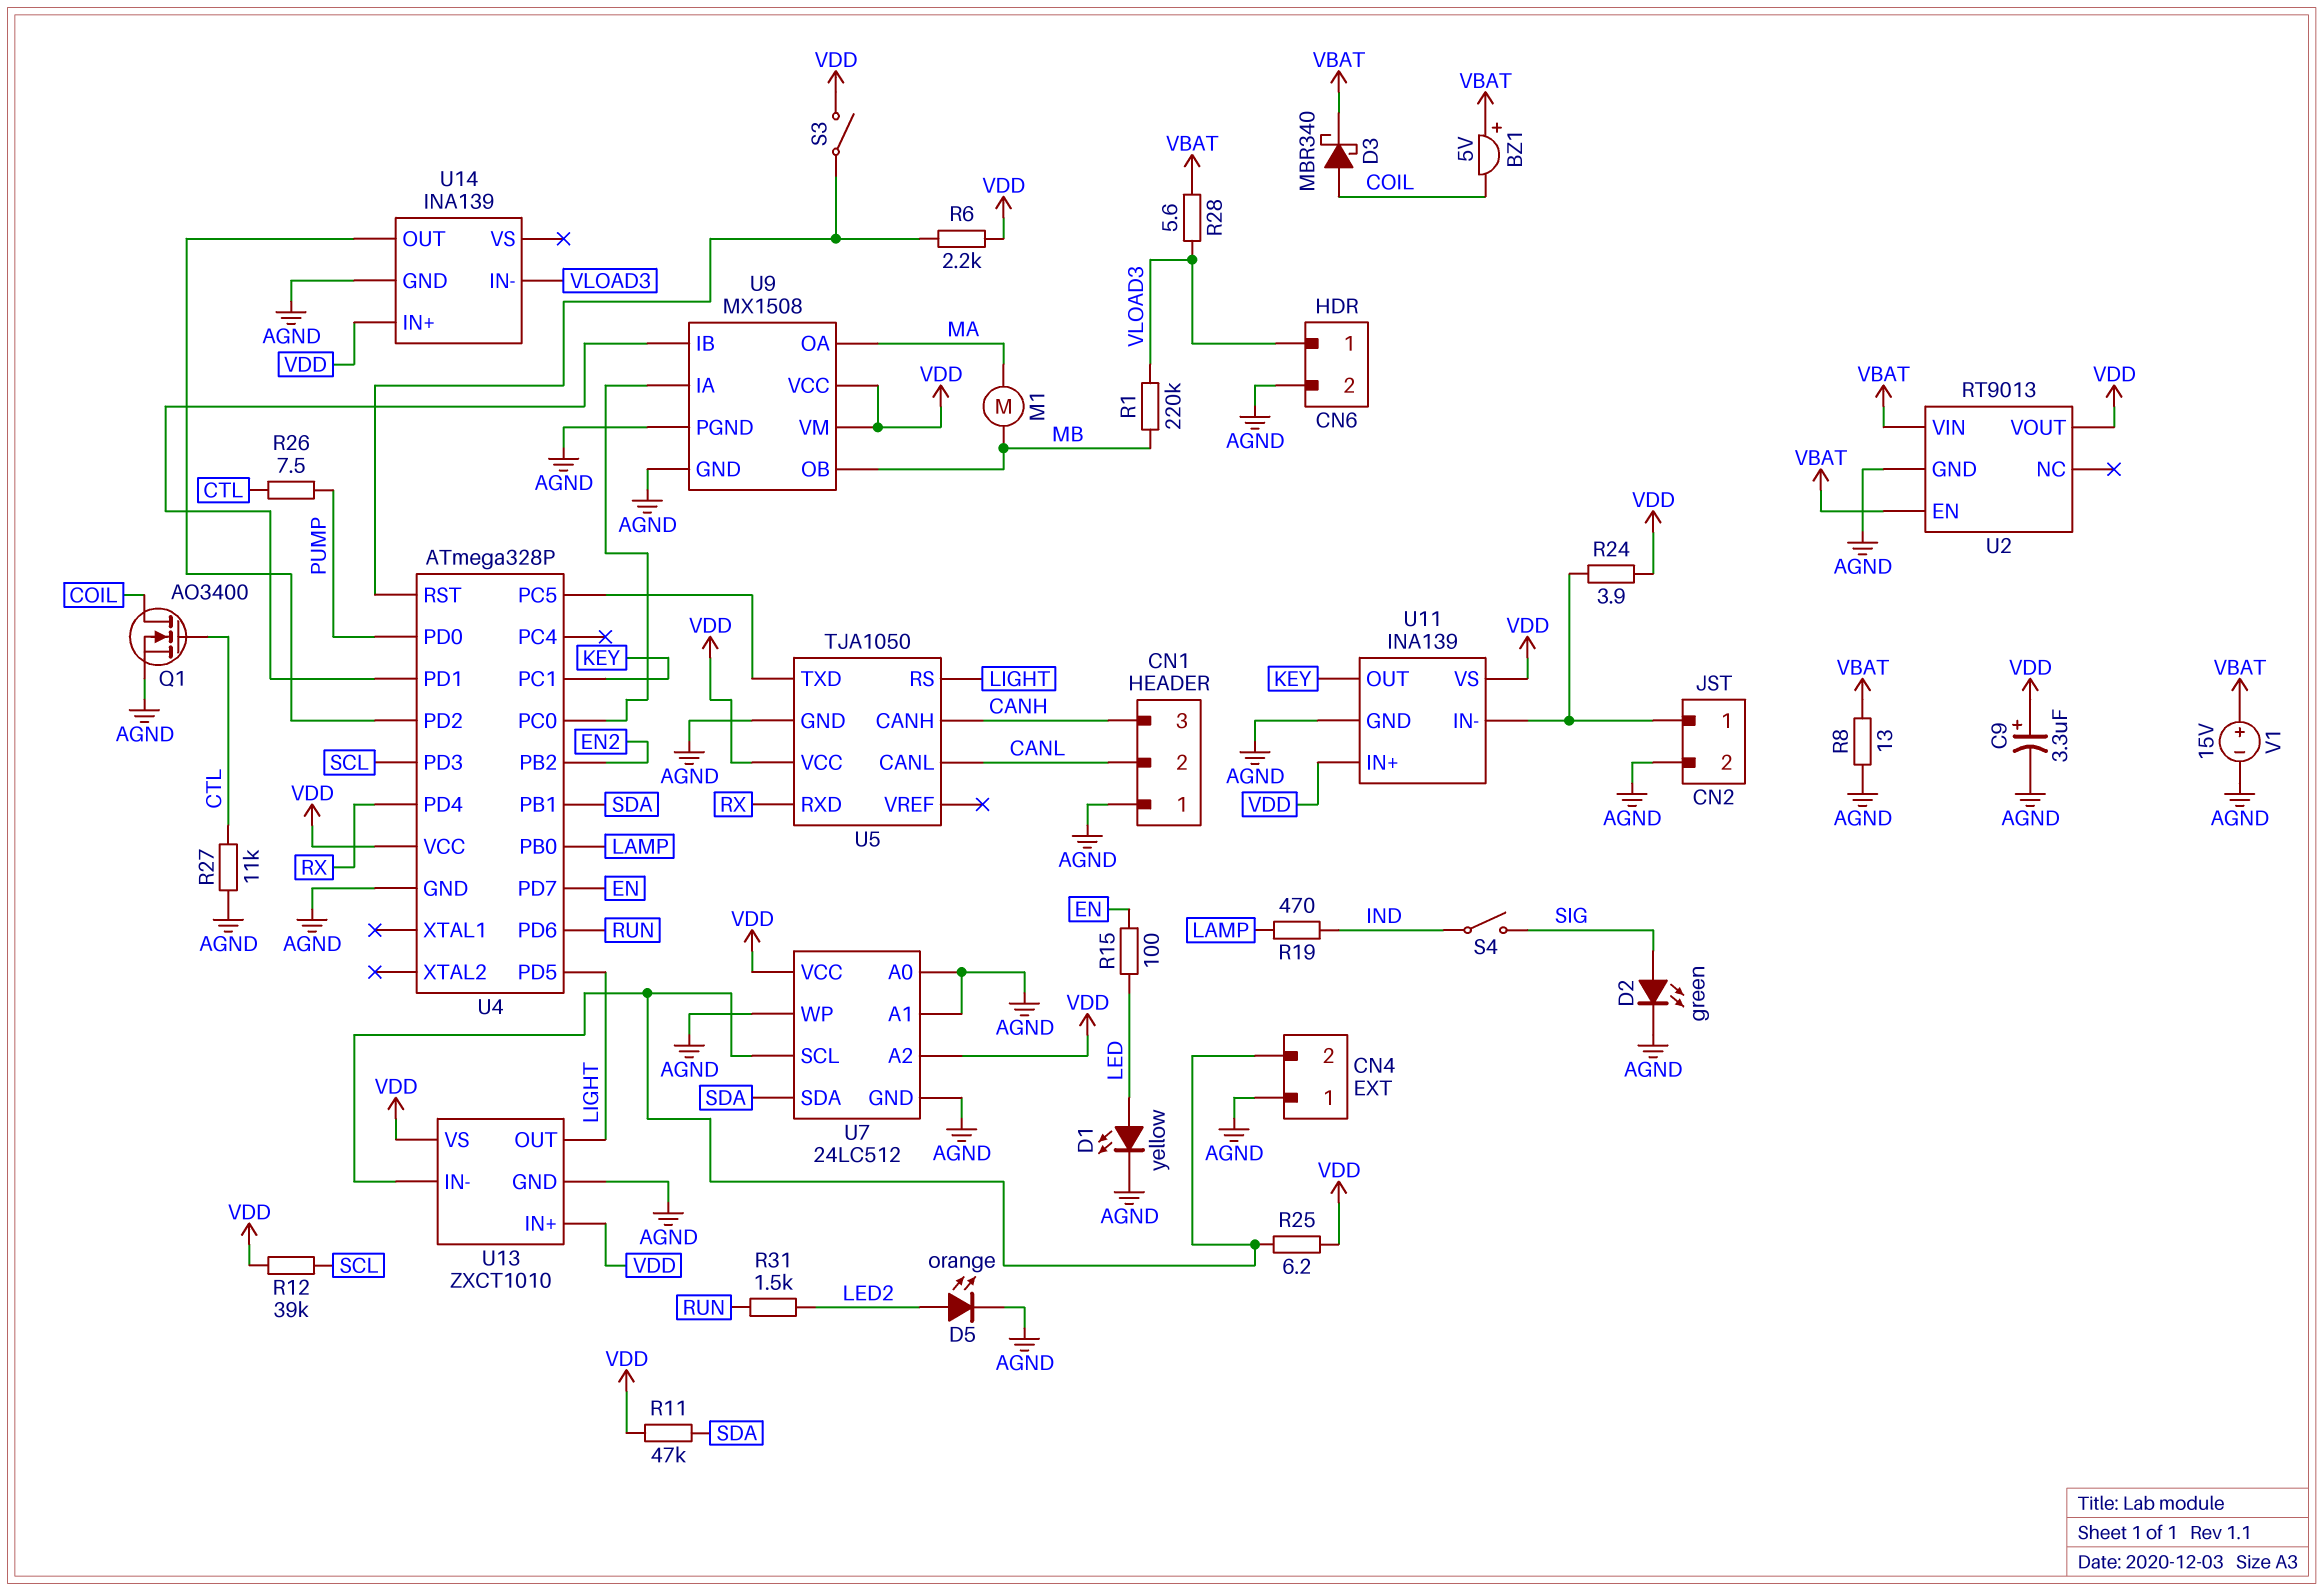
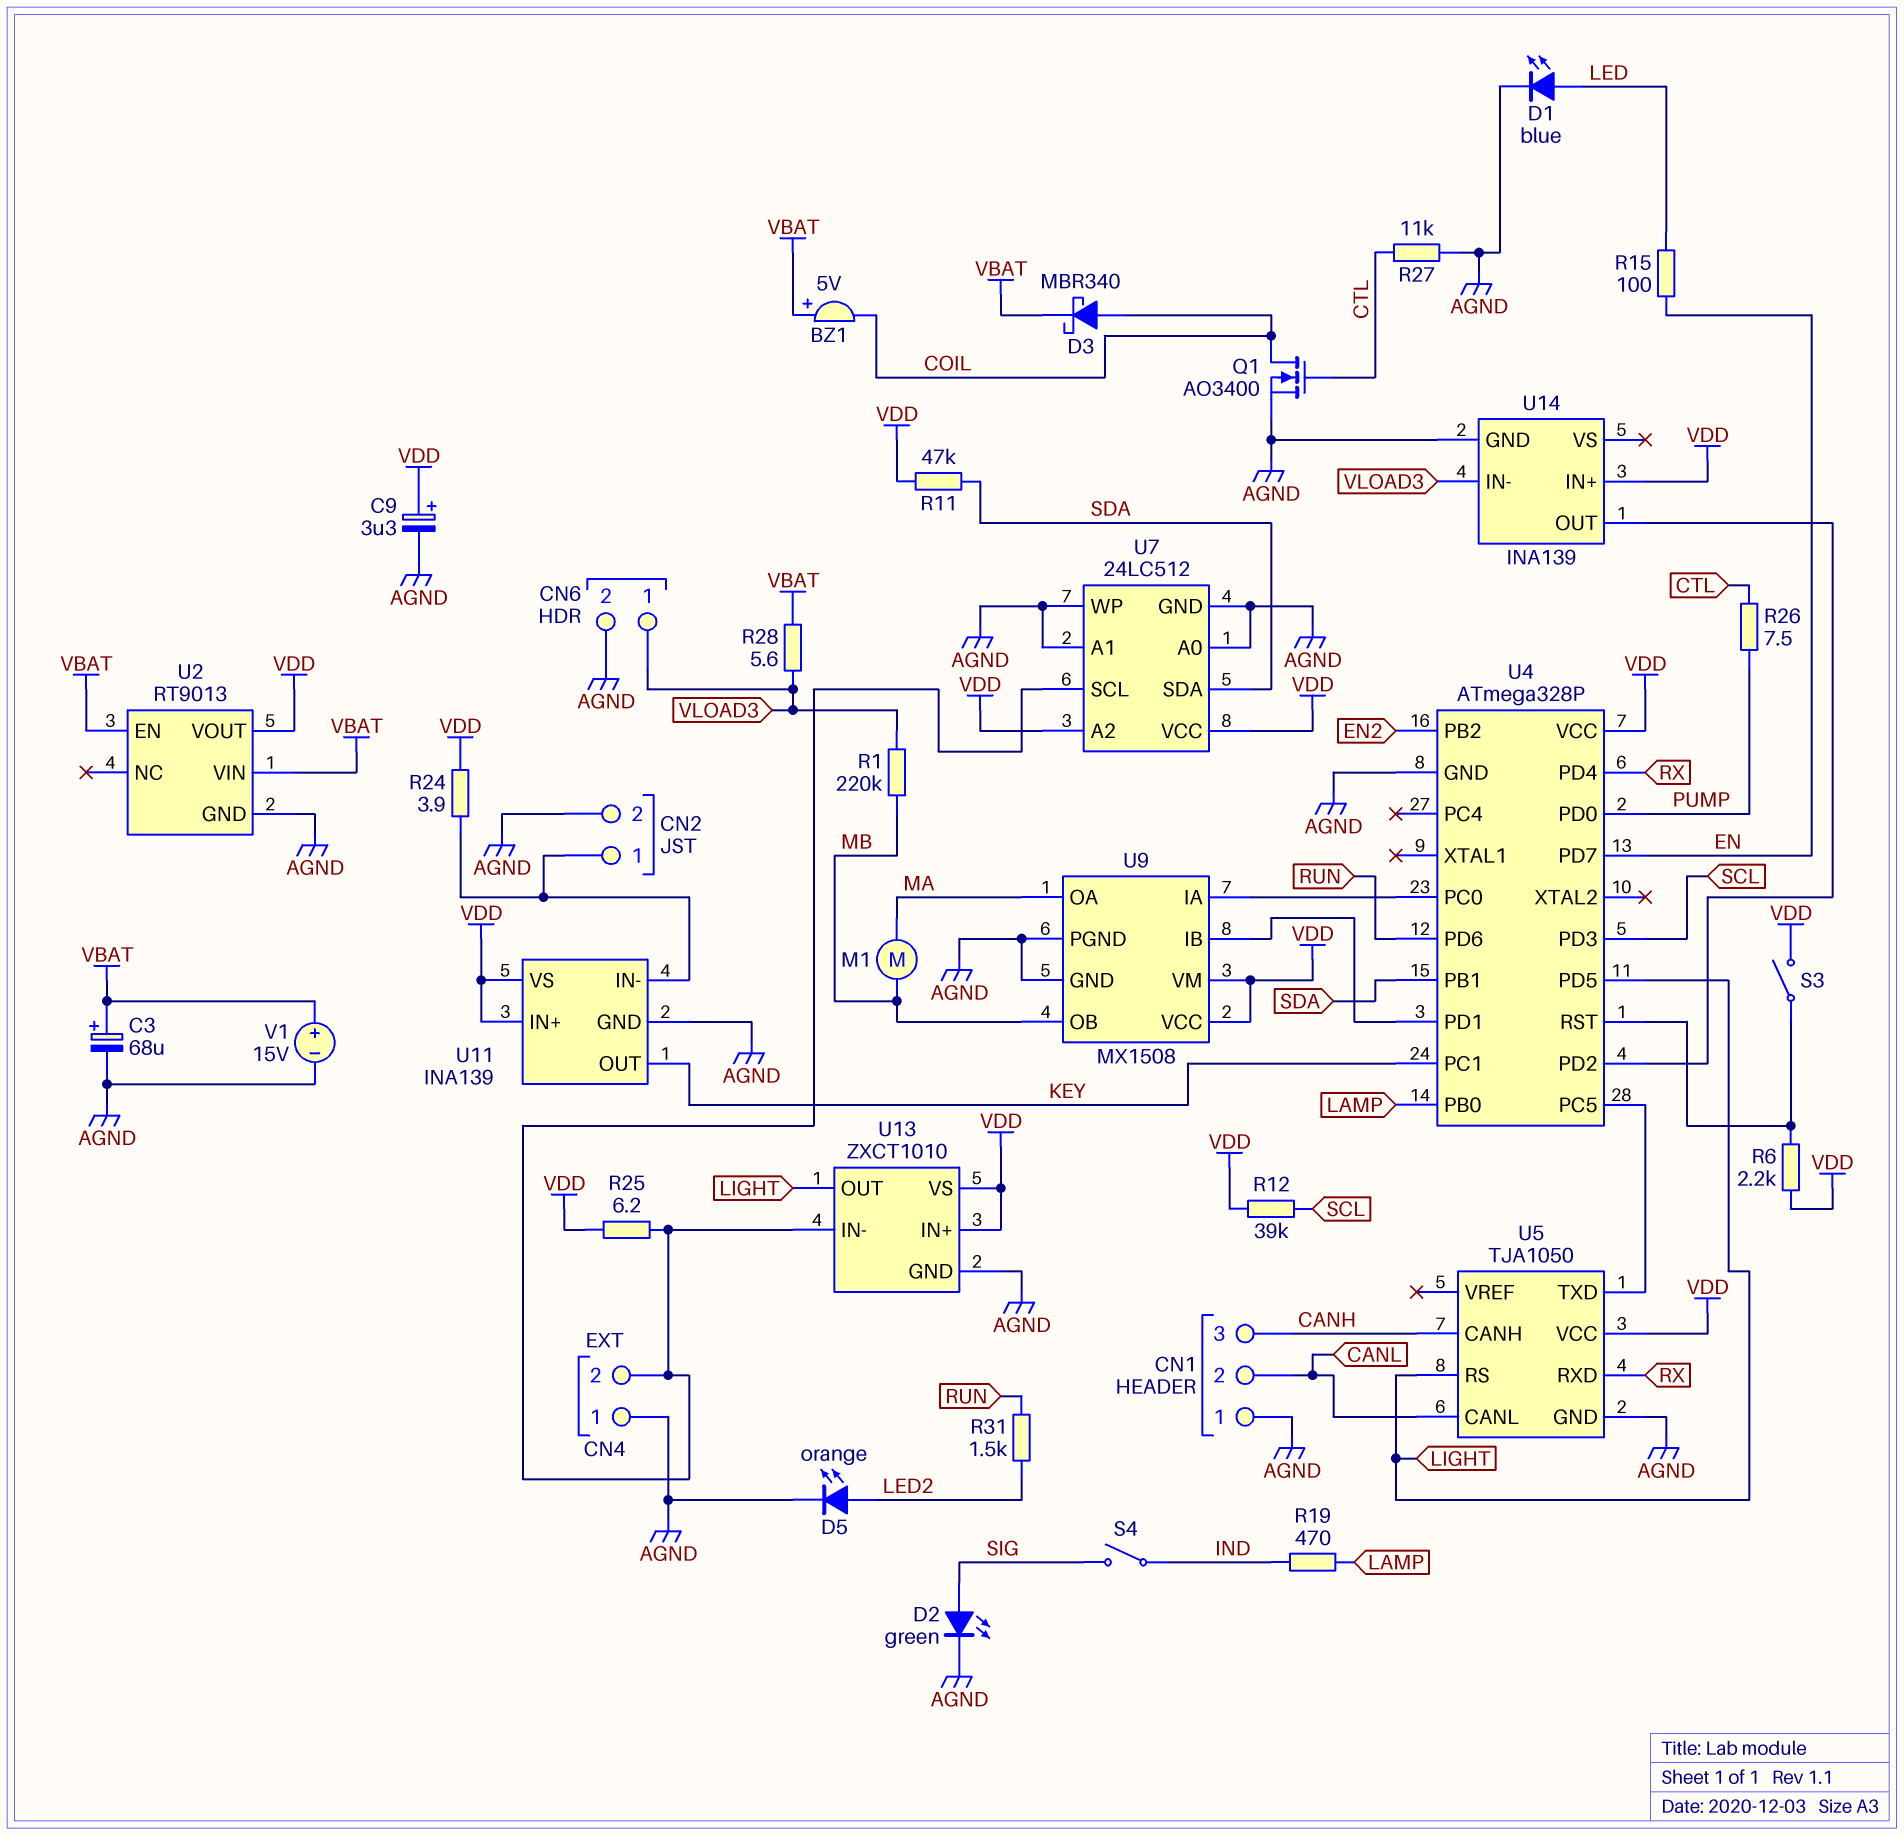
C3: none -> 68uF (plus VBAT, minus AGND)
D1: LED yellow (A LED, K AGND) -> LED blue (A LED, K AGND)
R8: 13 (AGND, VBAT) -> none

